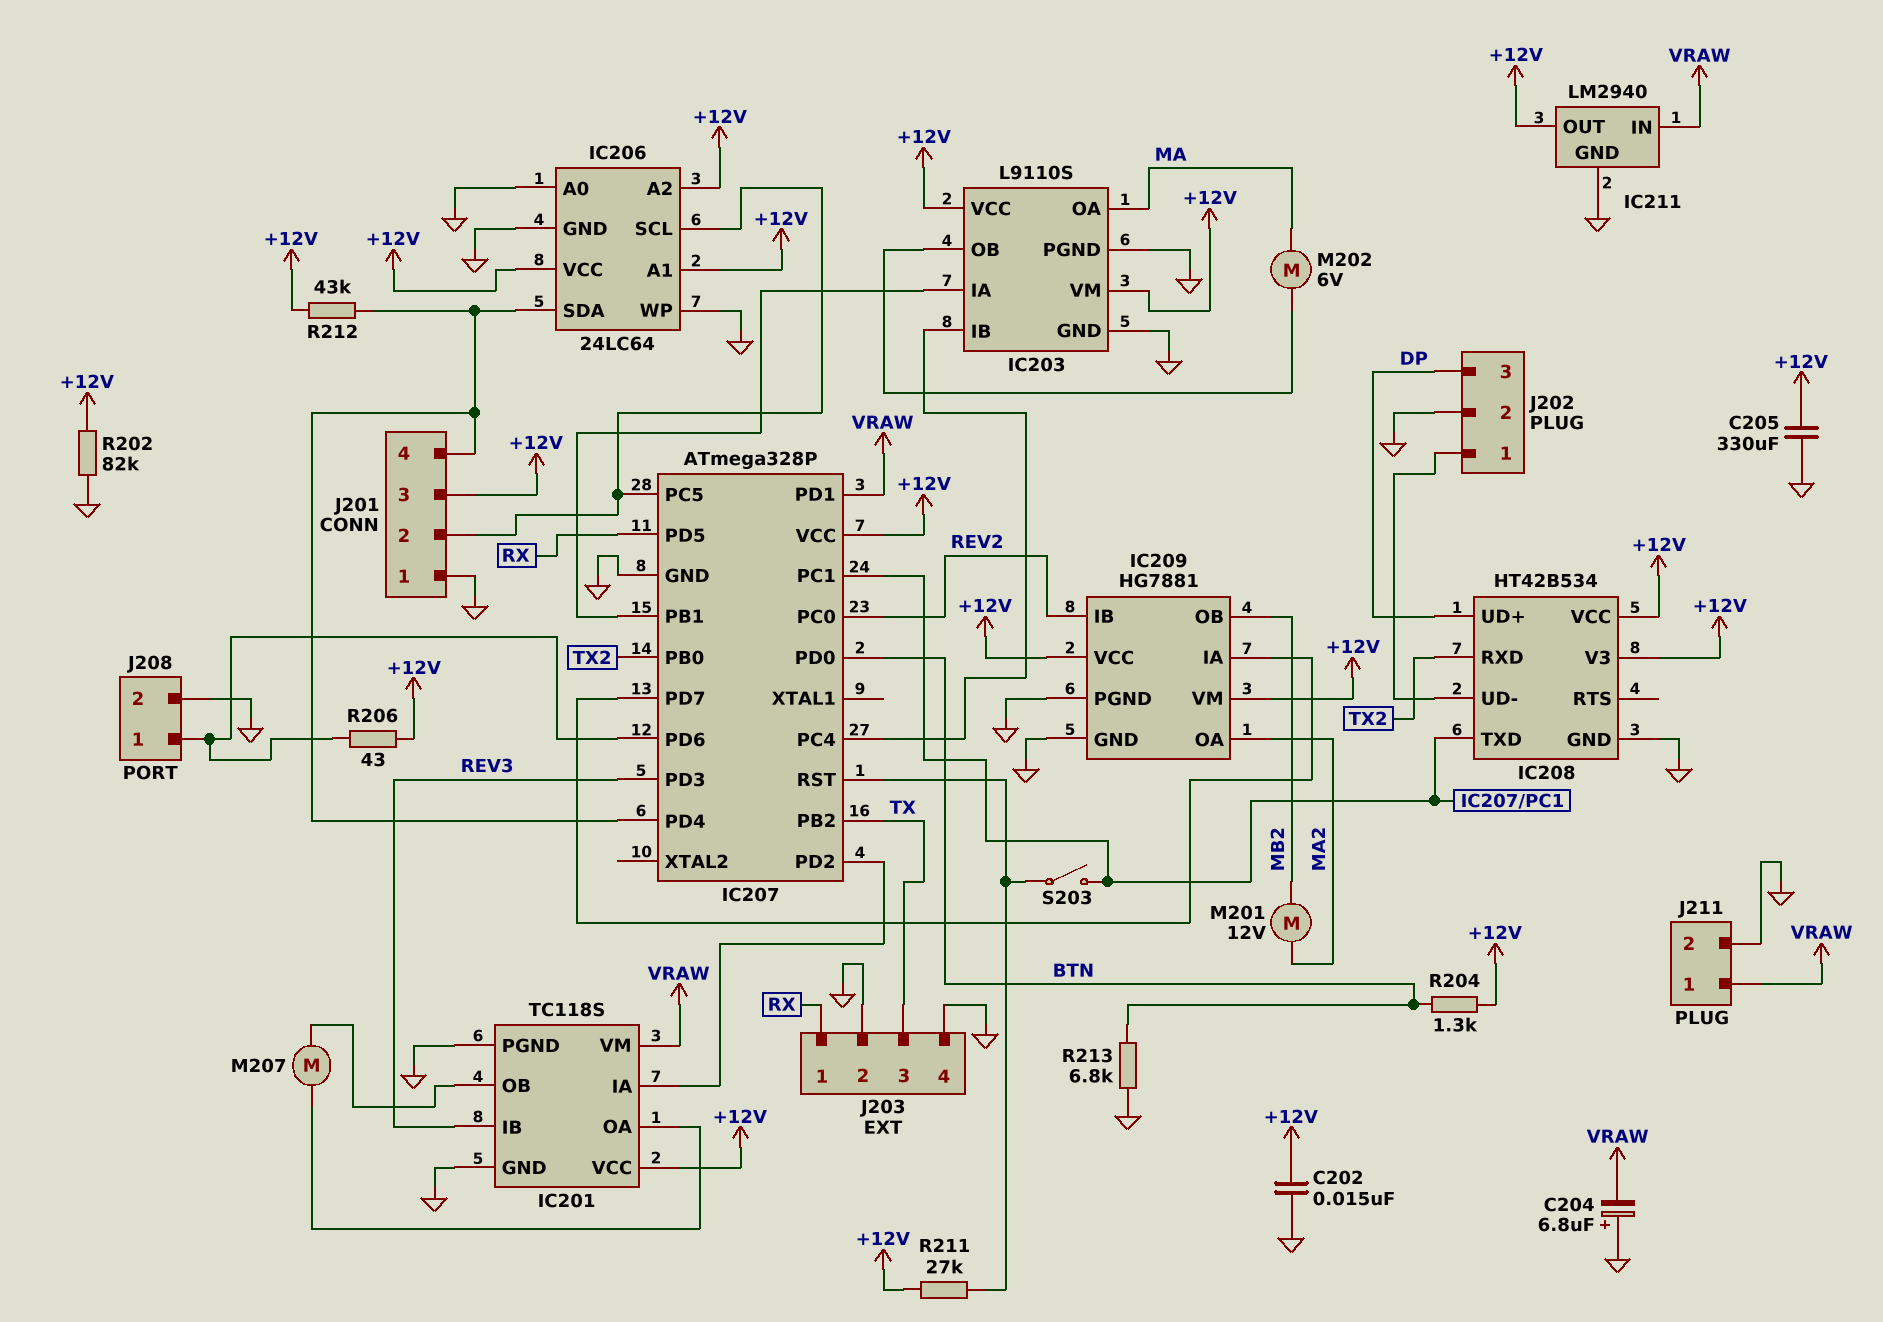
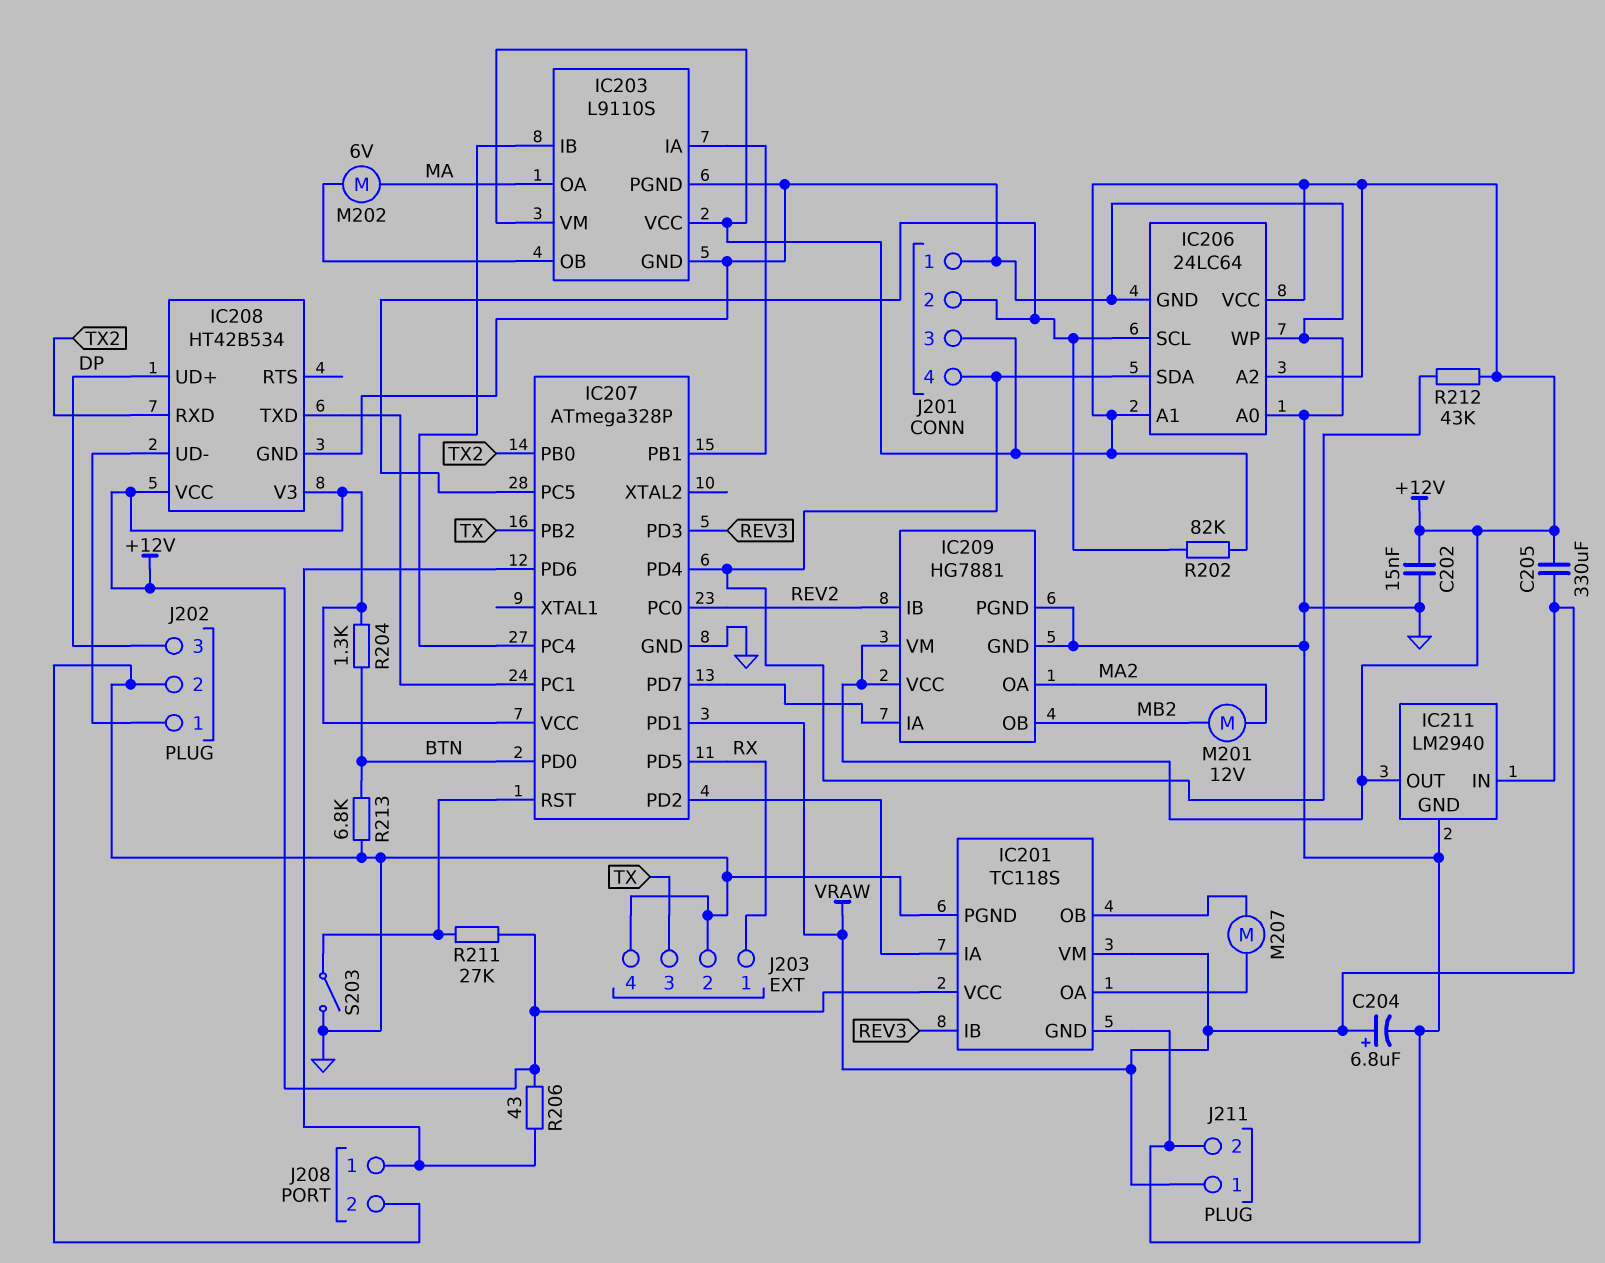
C204: 6.8uF (plus GND, minus VRAW) -> 6.8uF (plus VRAW, minus GND)
C205: 330uF (+12V, GND) -> 330uF (+12V, VRAW)
R202: 82k (+12V, GND) -> 82k (+12V, IC206/SCL)
S203: switch (IC207/PC1, IC207/RST) -> switch (GND, IC207/RST)

